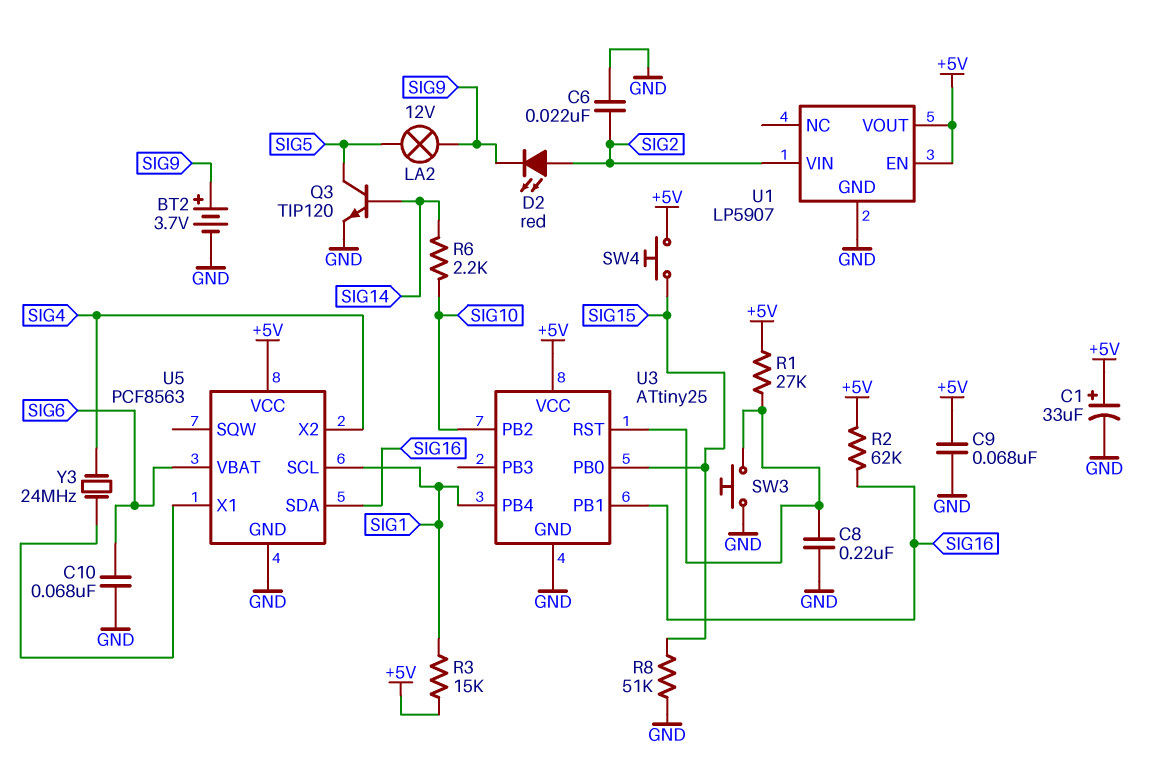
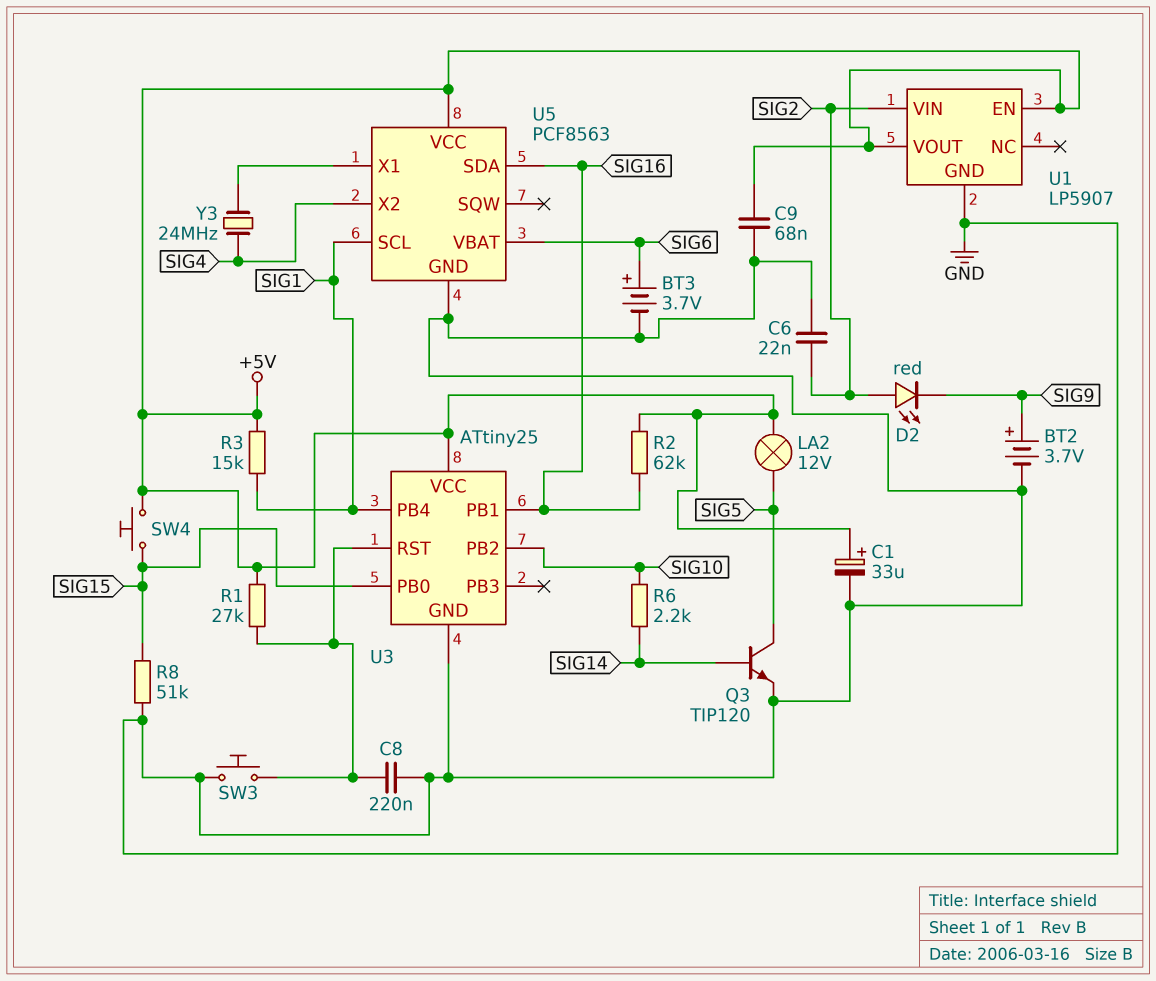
BT3: none -> 3.7V (plus SIG6, minus GND)
C10: 68nF (GND, SIG6) -> none
LA2: lamp 12V (SIG5, SIG9) -> lamp 12V (+5V, SIG5)

